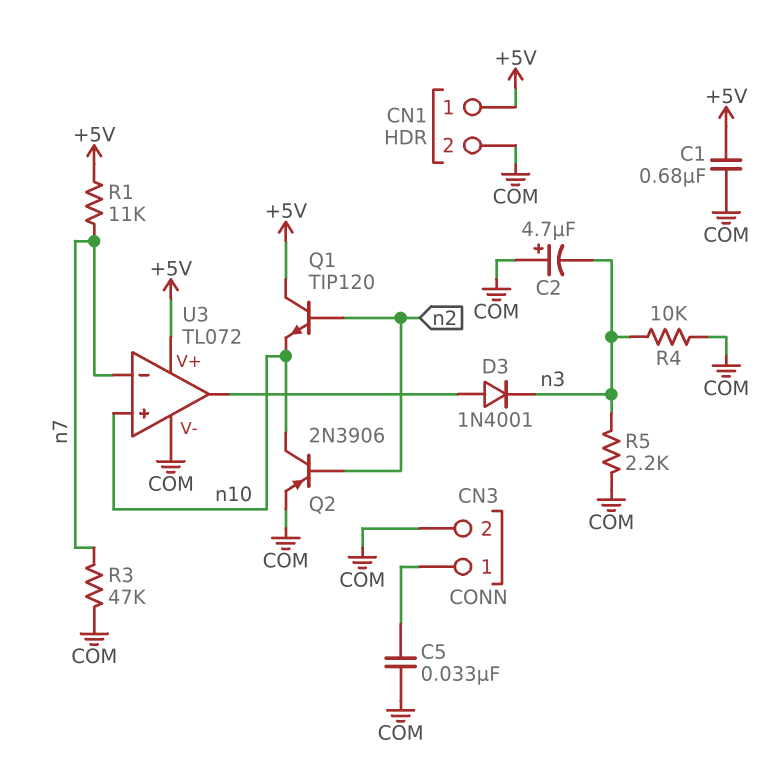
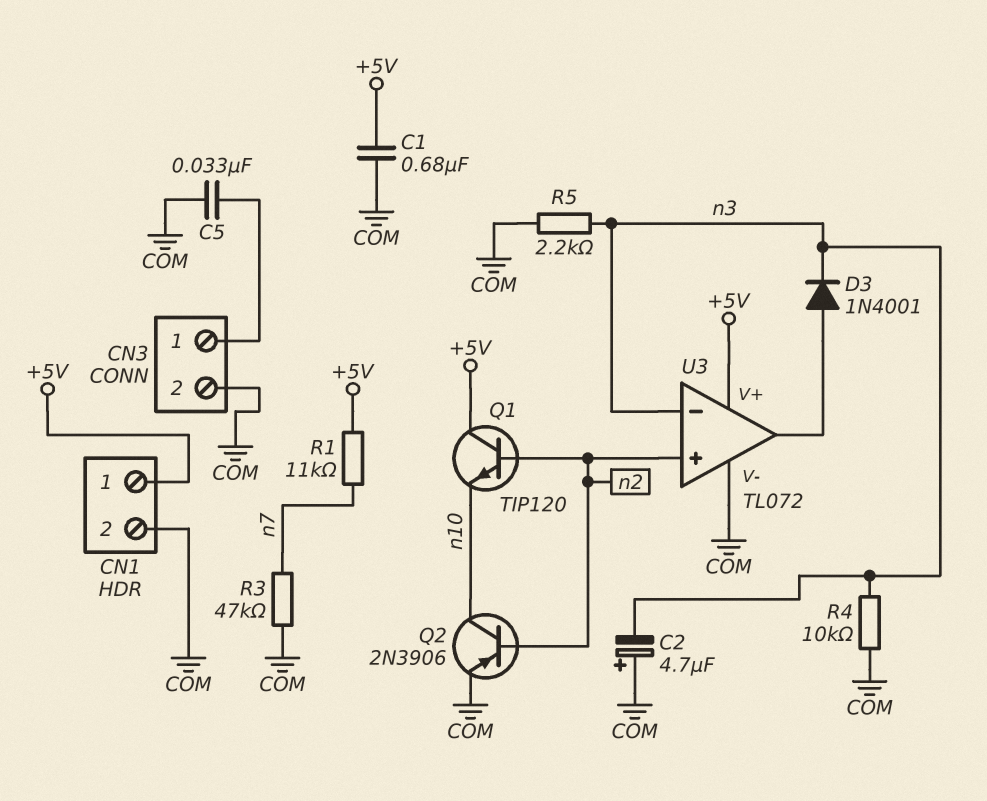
U3 pin in+: n10 -> n2
U3 pin in-: n7 -> n3

